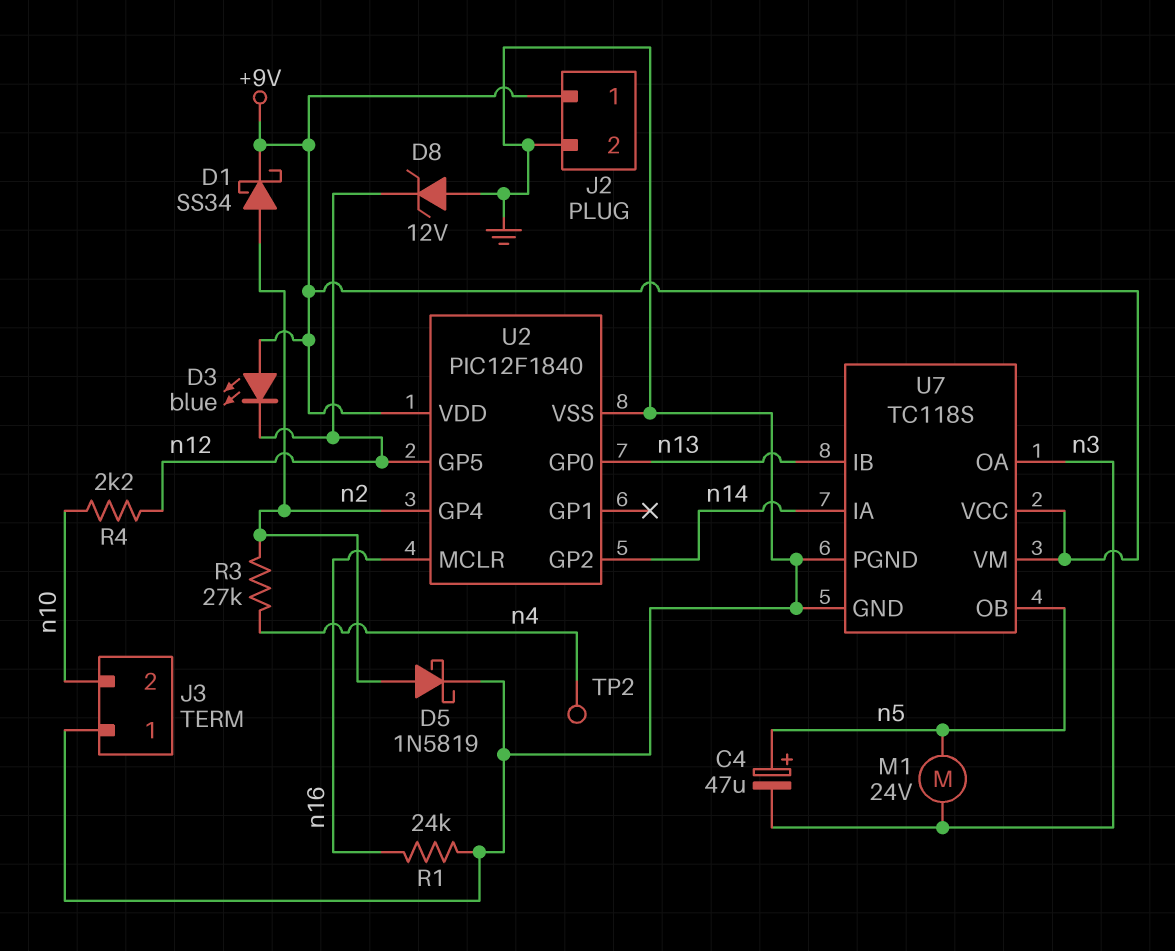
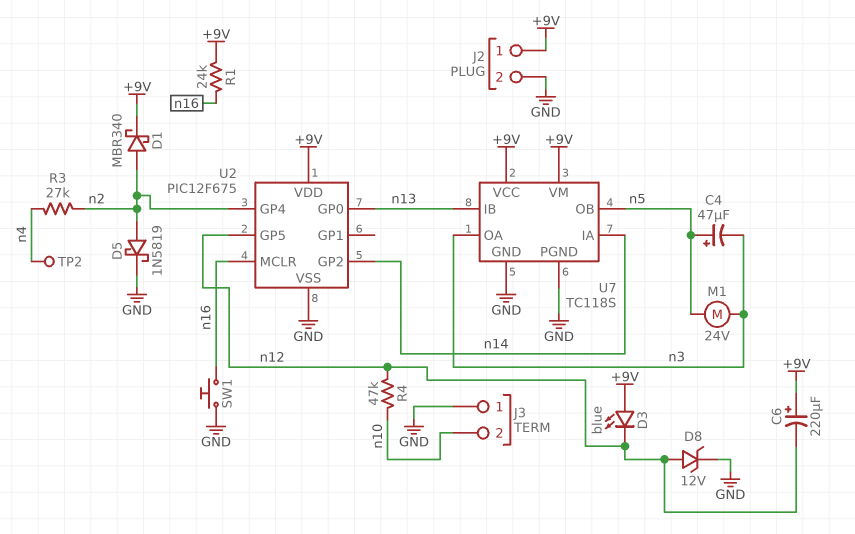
C6: none -> 220uF (plus +9V, minus n12)
D1: schottky SS34 (A n2, K +9V) -> schottky MBR340 (A n2, K +9V)
D8: zener 12V (A GND, K n12) -> zener 12V (A n12, K GND)
R1: 24k (GND, n16) -> 24k (+9V, n16)
R4: 2.2k (n10, n12) -> 47k (n10, n12)
SW1: none -> button (GND, n16)
U2: PIC12F1840 -> PIC12F675

